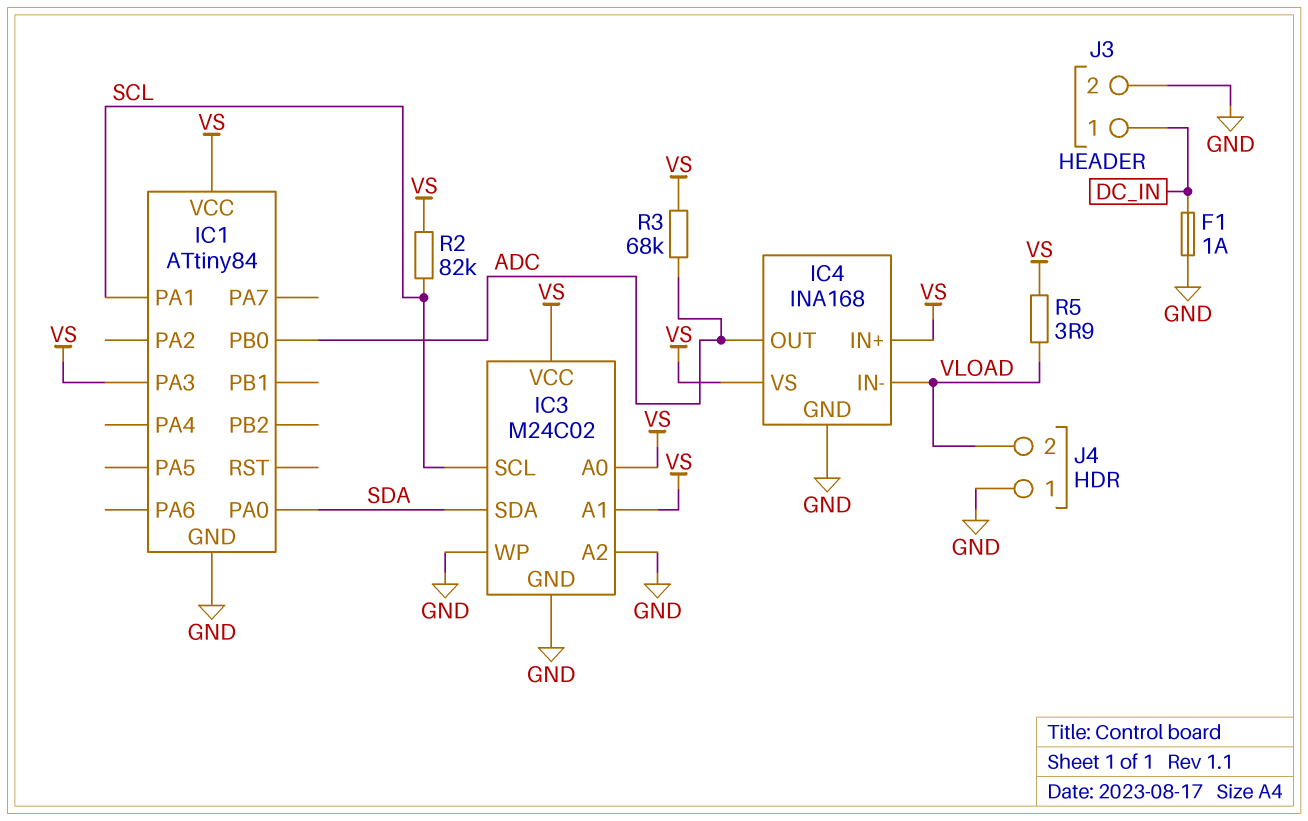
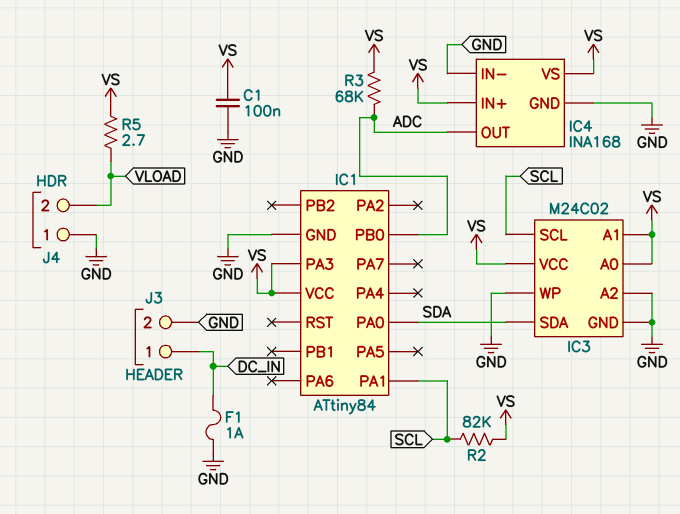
C1: none -> 100nF (GND, VS)
IC4 pin IN-: VLOAD -> GND
R5: 3.9 (VLOAD, VS) -> 2.7 (VLOAD, VS)

